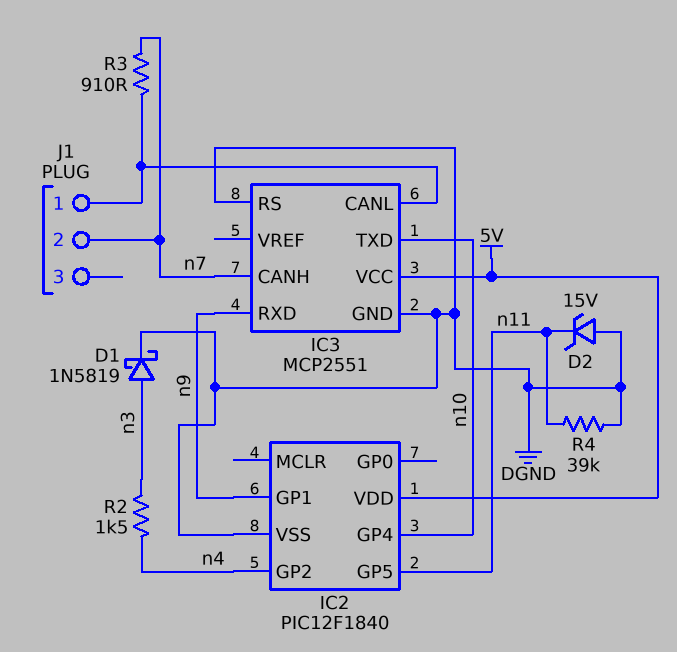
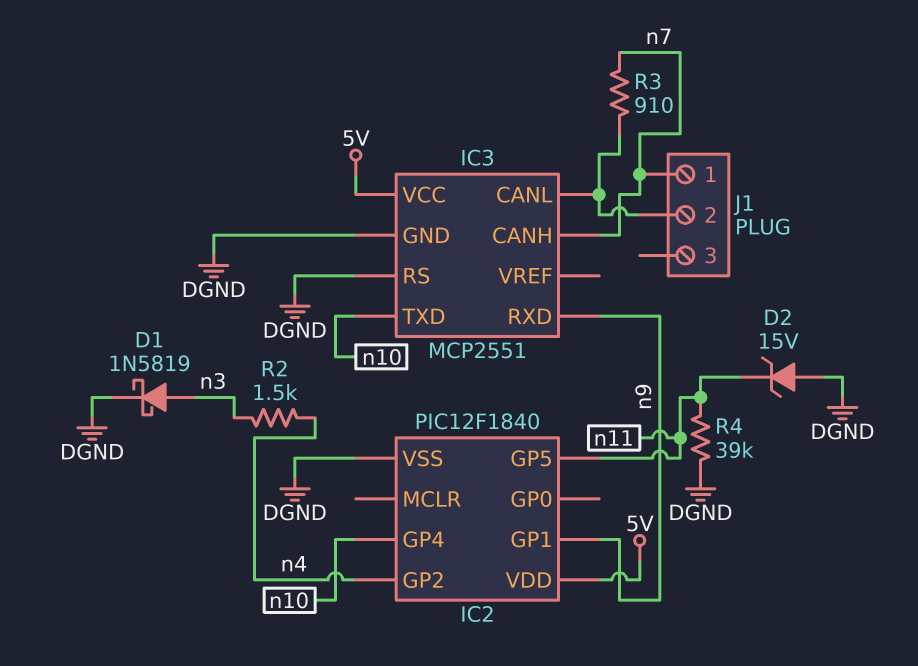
J1 pin 1: IC3/CANL -> n7
J1 pin 2: n7 -> IC3/CANL

